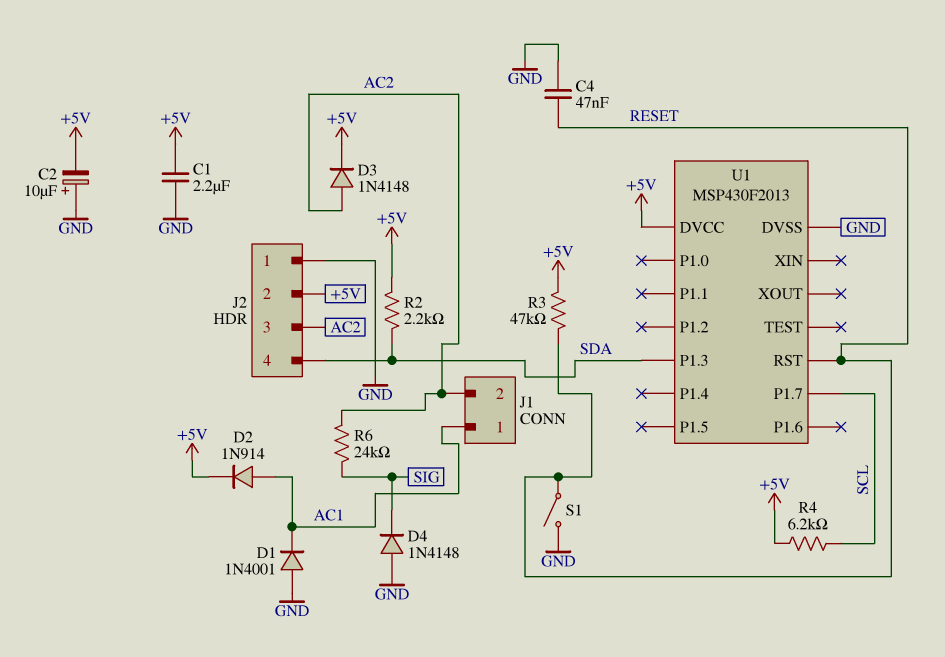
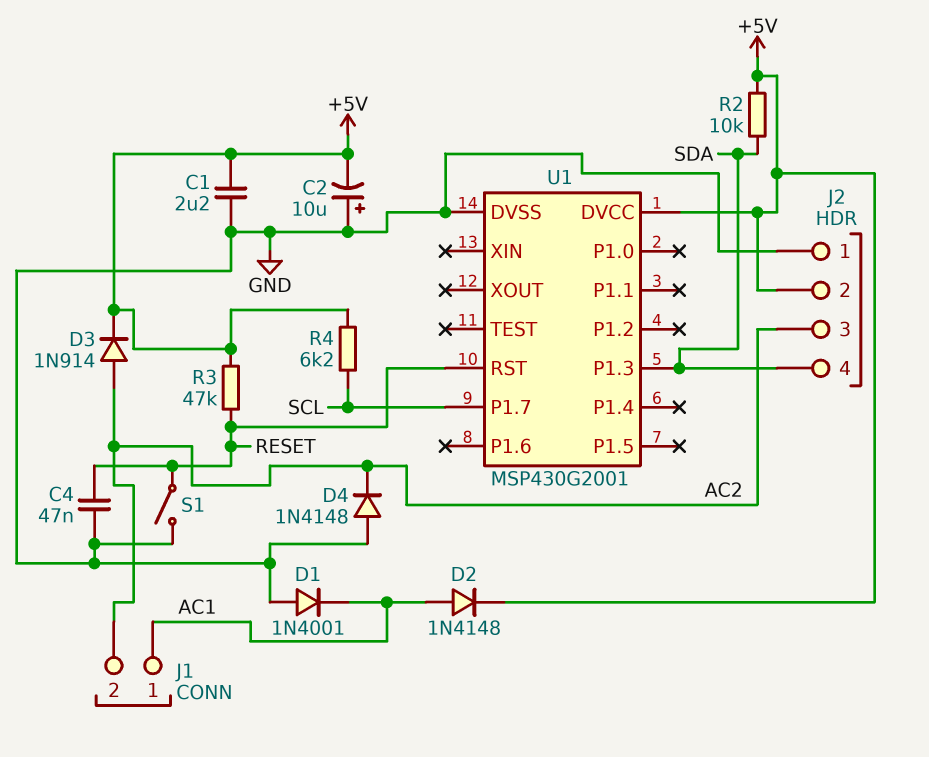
D2: diode 1N914 (A AC1, K +5V) -> diode 1N4148 (A AC1, K +5V)
D3: diode 1N4148 (A AC2, K +5V) -> diode 1N914 (A AC2, K +5V)
D4: diode 1N4148 (A GND, K SIG) -> diode 1N4148 (A GND, K AC2)
R2: 2.2k (+5V, SDA) -> 10k (+5V, SDA)
R6: 24k (AC2, SIG) -> none
U1: MSP430F2013 -> MSP430G2001

